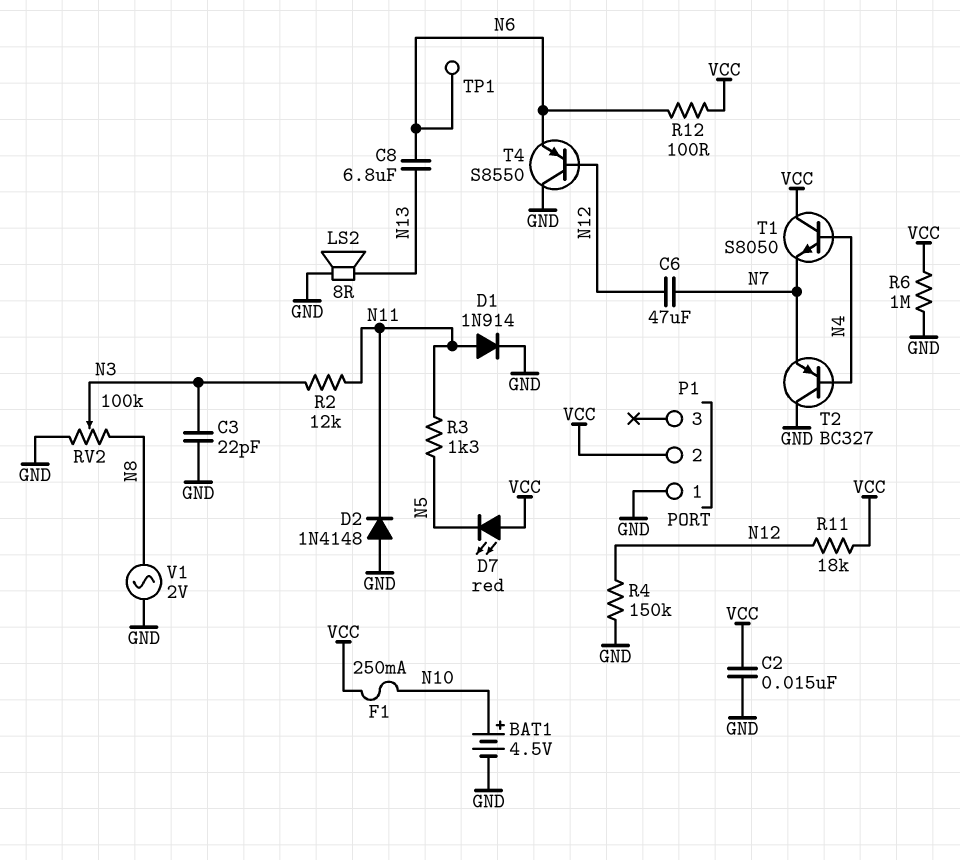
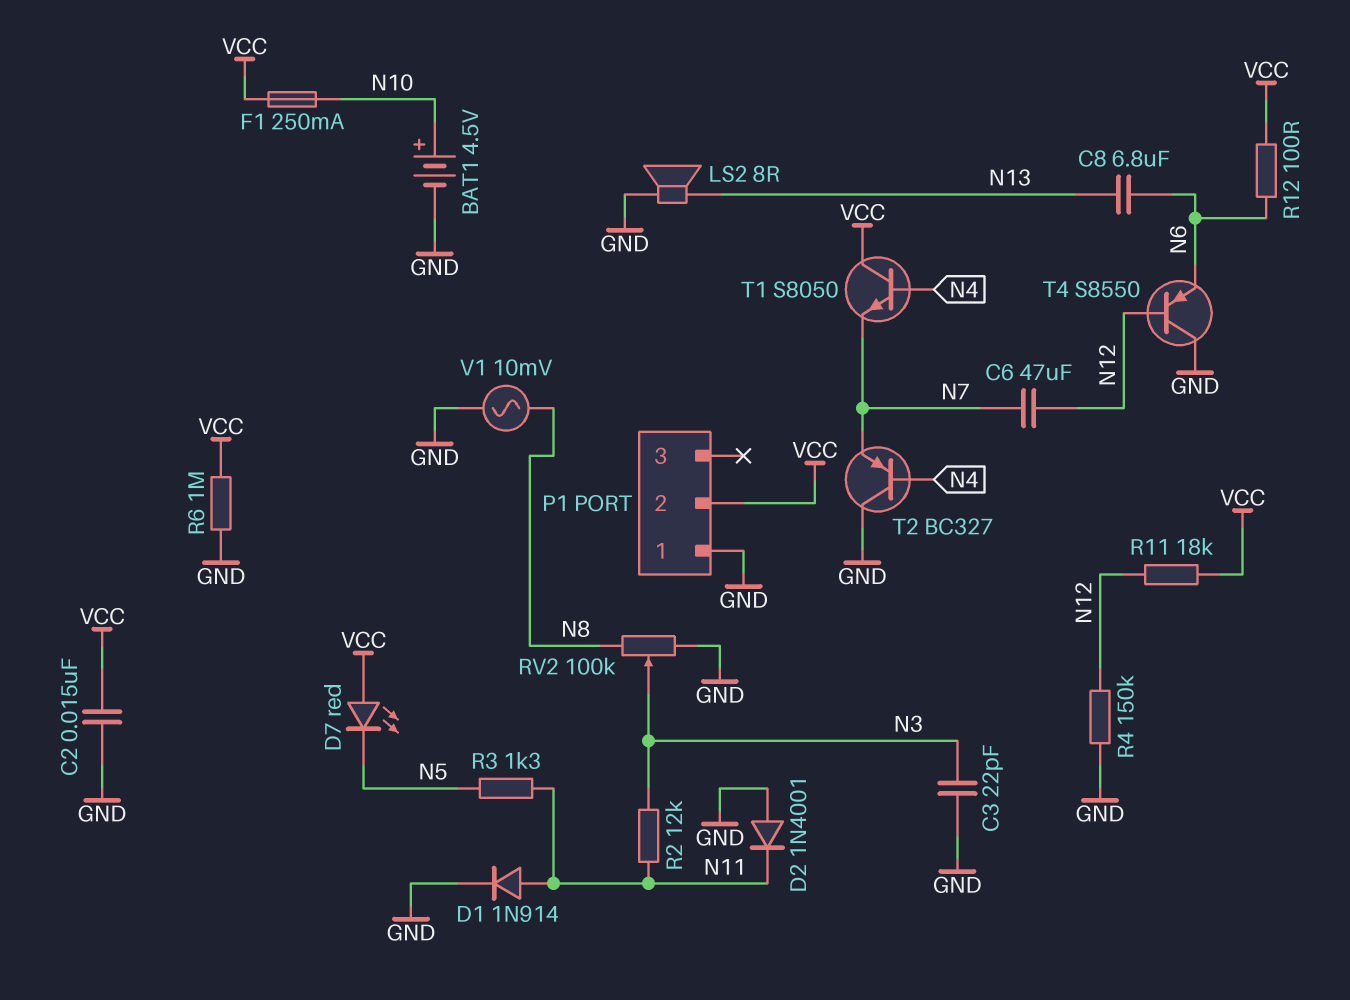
D2: diode 1N4148 (A GND, K N11) -> diode 1N4001 (A GND, K N11)
TP1: test point (N6) -> none
V1: AC 2V (GND, N8) -> AC 10mV (GND, N8)

